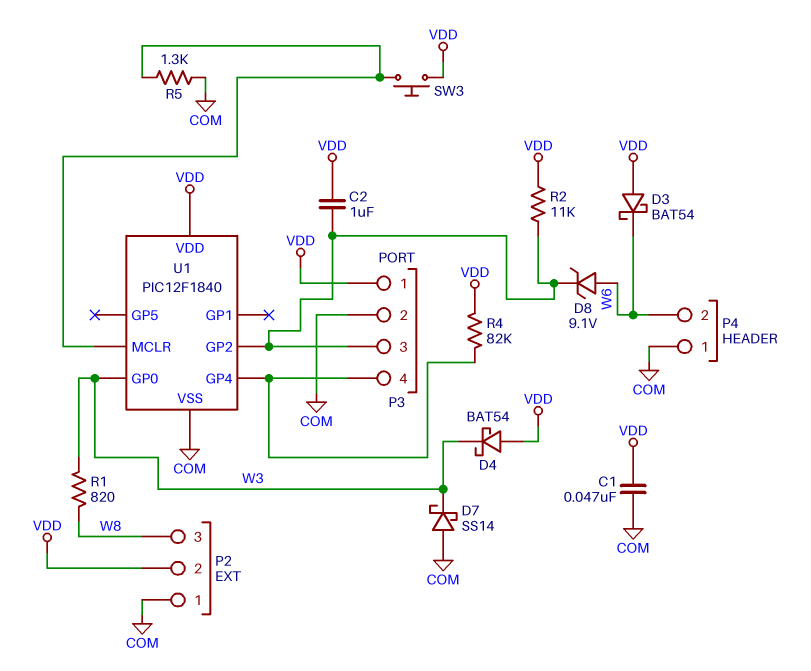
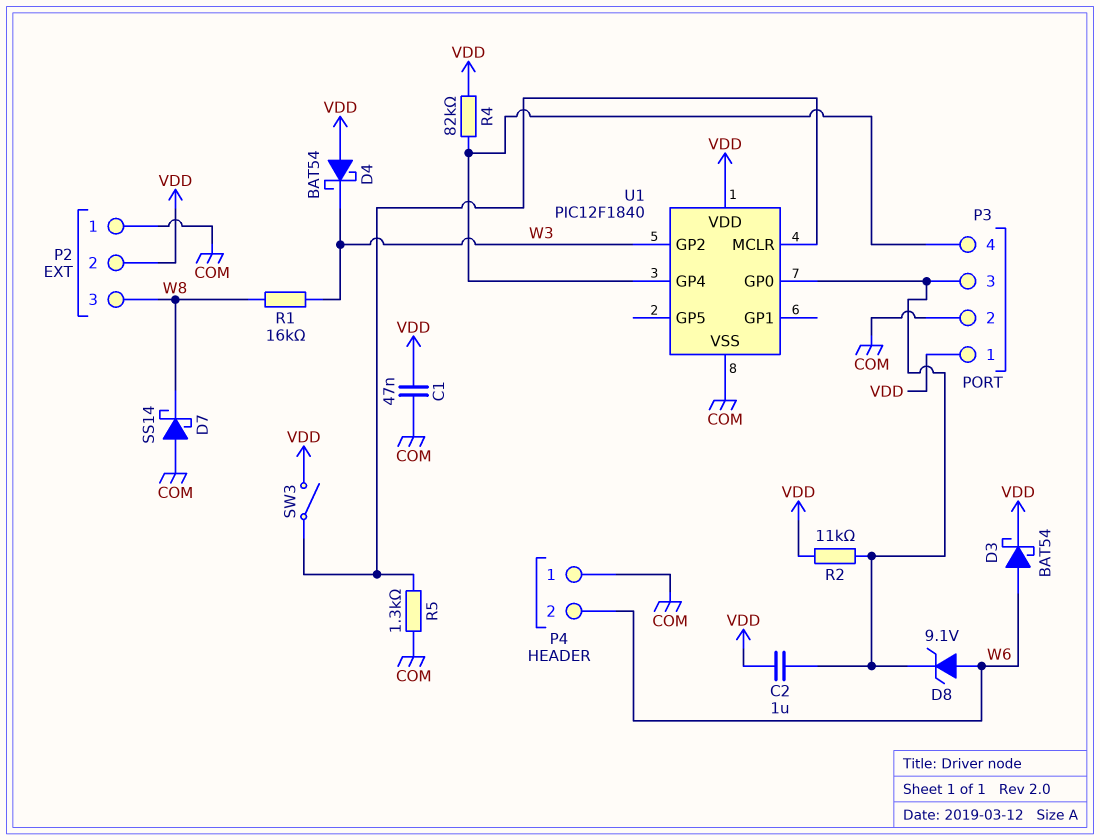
D3: schottky BAT54 (A VDD, K W6) -> schottky BAT54 (A W6, K VDD)
D7: schottky SS14 (A COM, K W3) -> schottky SS14 (A COM, K W8)
R1: 820 (W3, W8) -> 16k (W3, W8)
SW3: button (U1/MCLR, VDD) -> switch (U1/MCLR, VDD)
U1 pin GP0: W3 -> P3/3
U1 pin GP2: P3/3 -> W3

